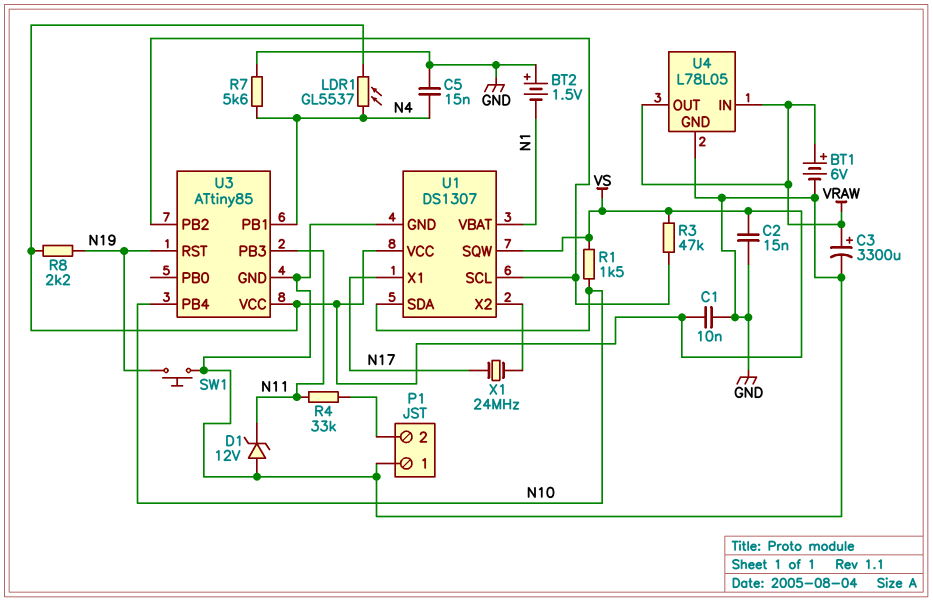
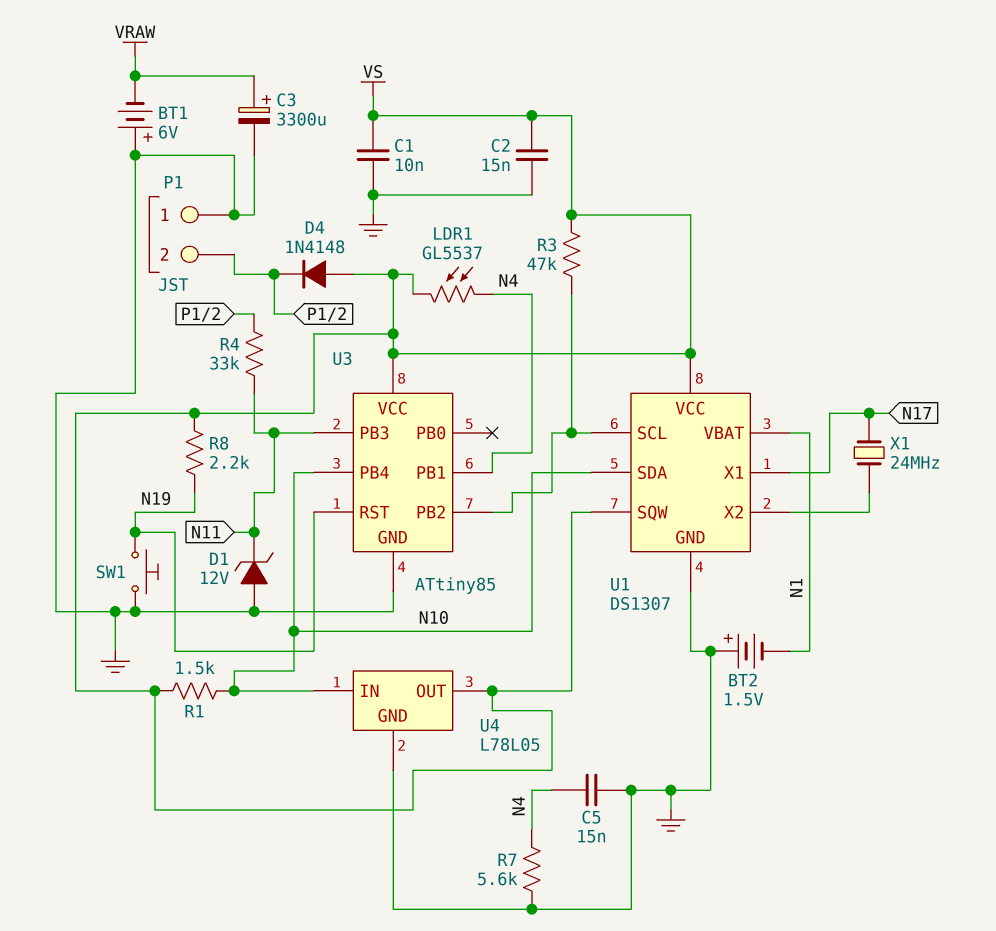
BT1: 6V (plus VRAW, minus GND) -> 6V (plus GND, minus VRAW)
D4: none -> diode 1N4148 (A VS, K P1/2)
U4 pin IN: VRAW -> N10
U4 pin OUT: VRAW -> VS

